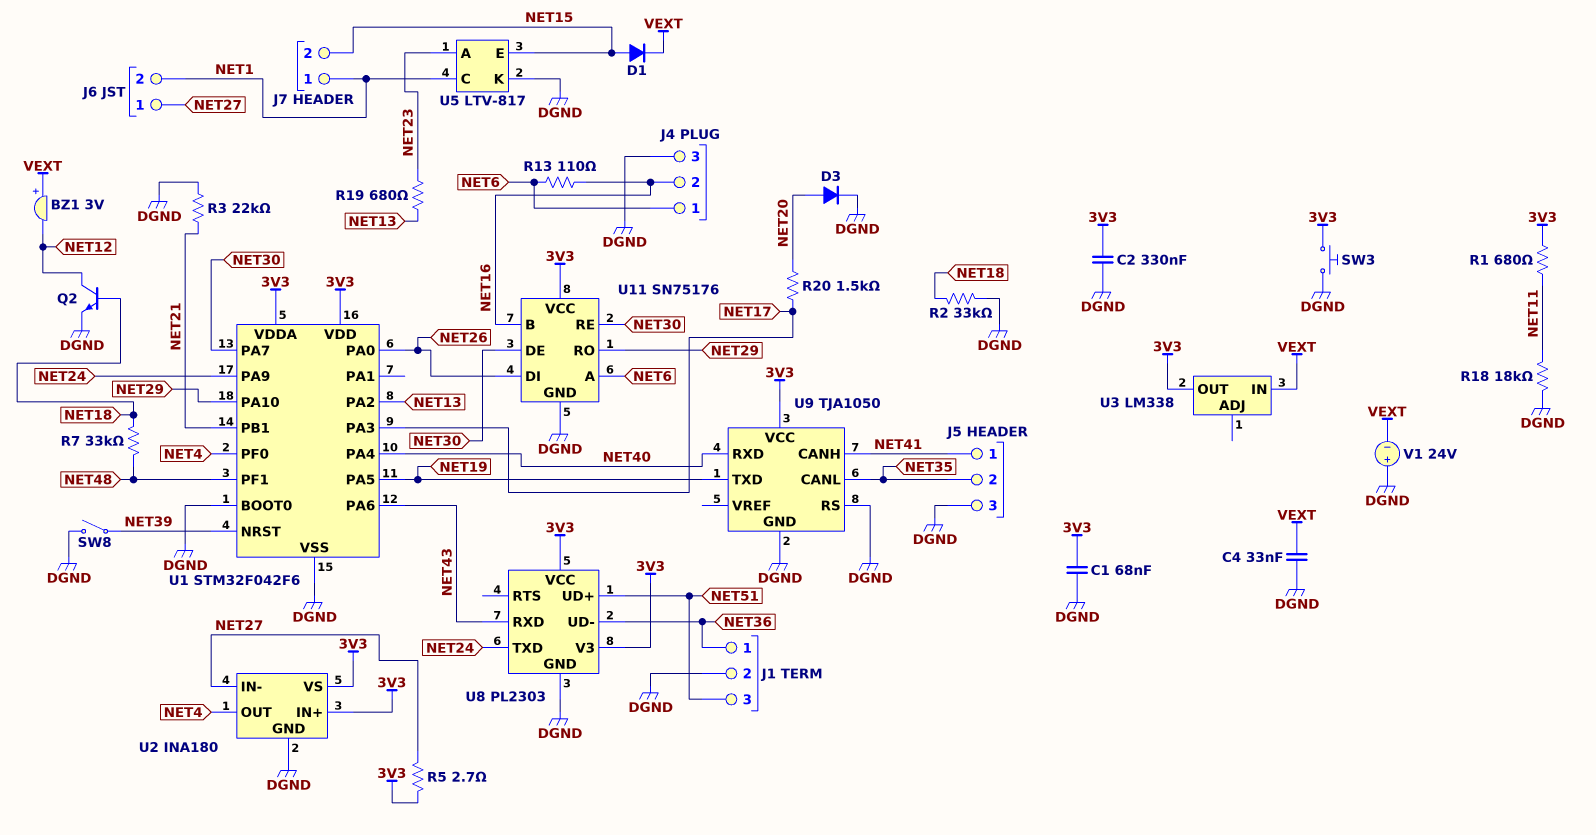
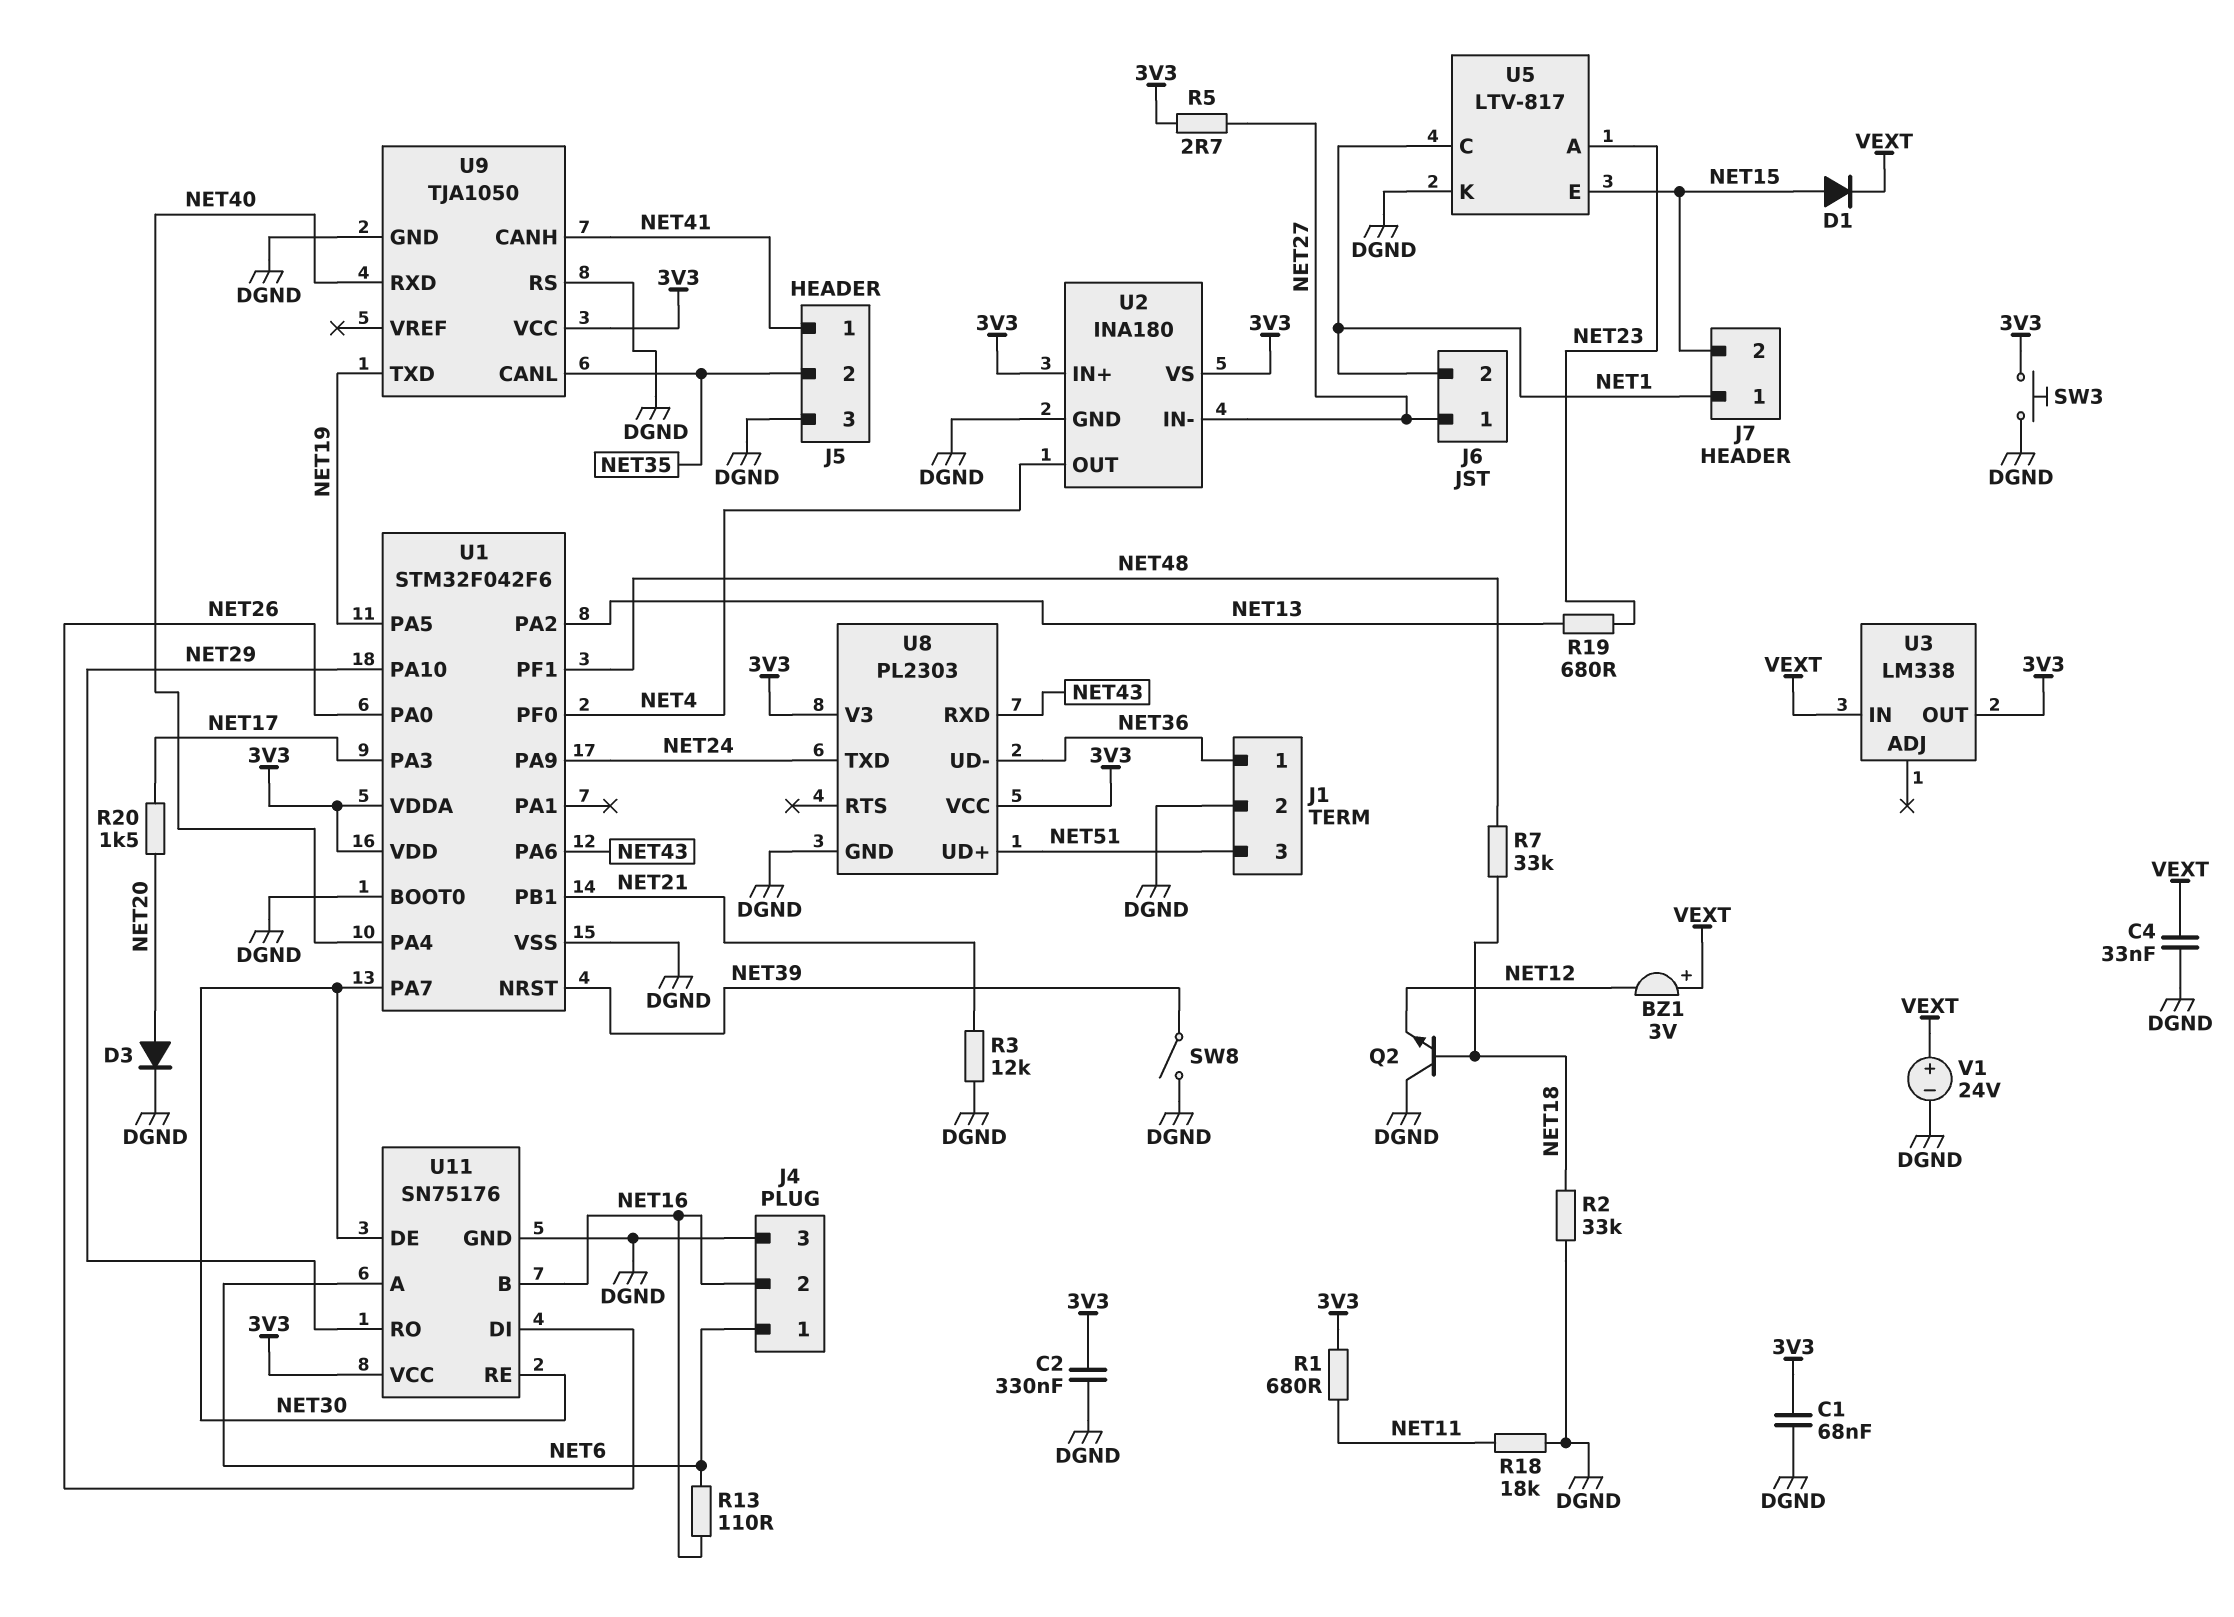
Q2: NPN (B NET18, C NET12, E DGND) -> NPN (B NET18, C DGND, E NET12)
R3: 22k (DGND, NET21) -> 12k (DGND, NET21)
V1: 24V (plus DGND, minus VEXT) -> 24V (plus VEXT, minus DGND)

